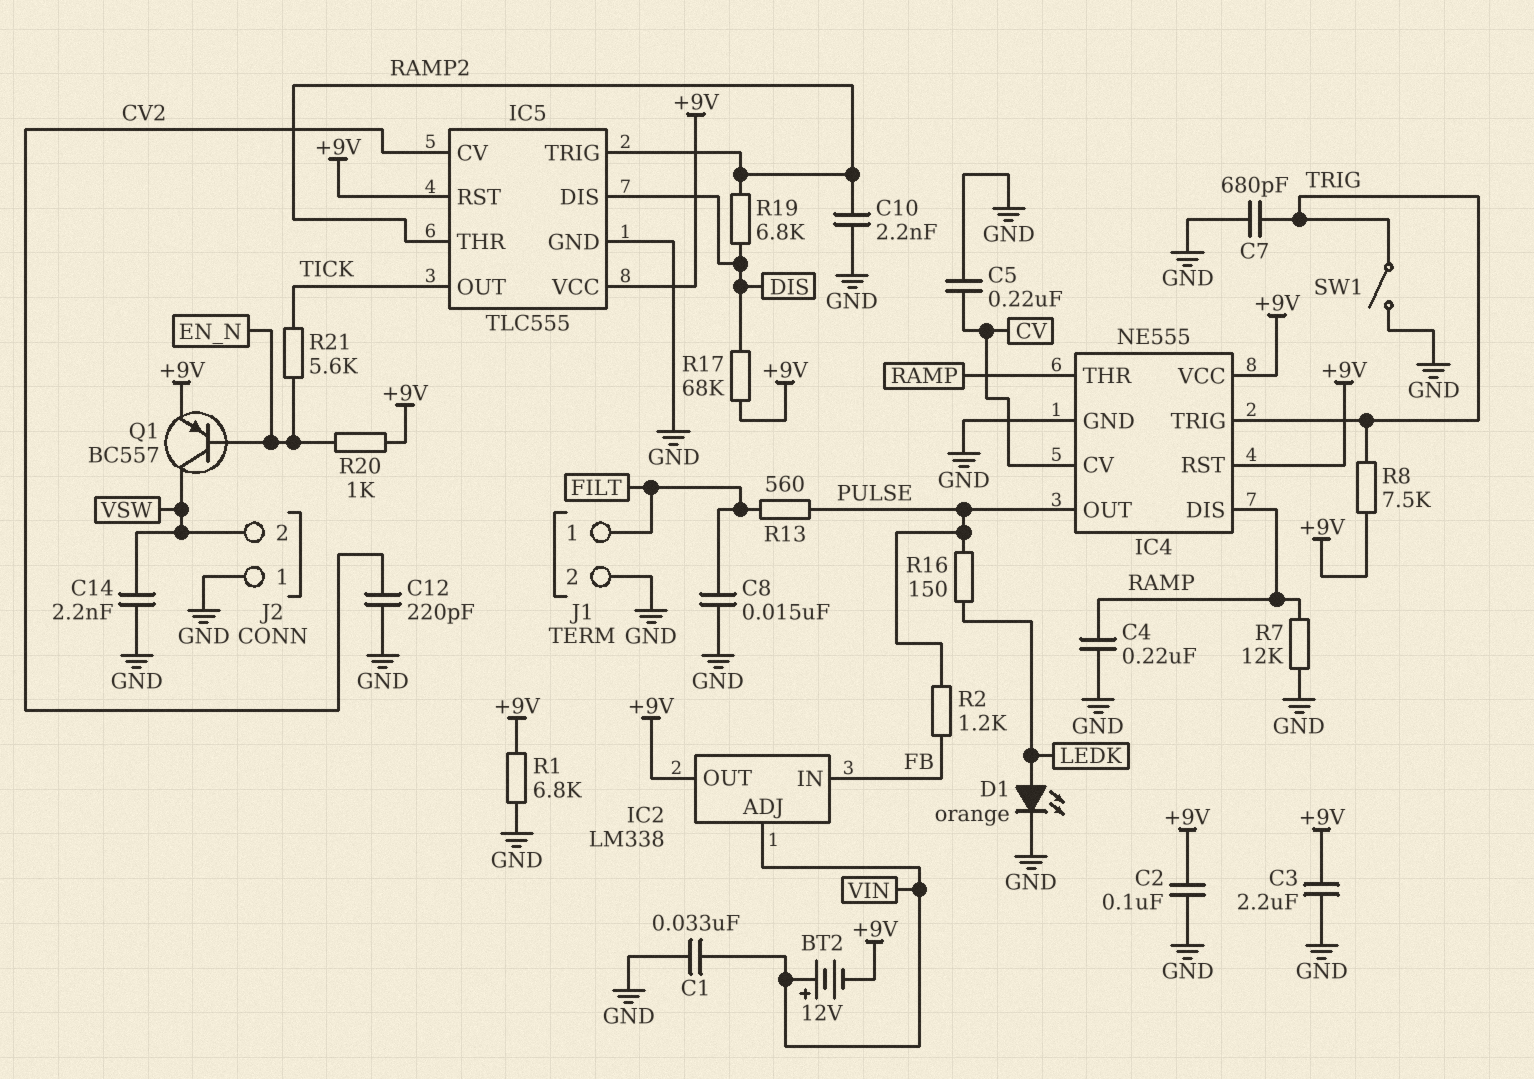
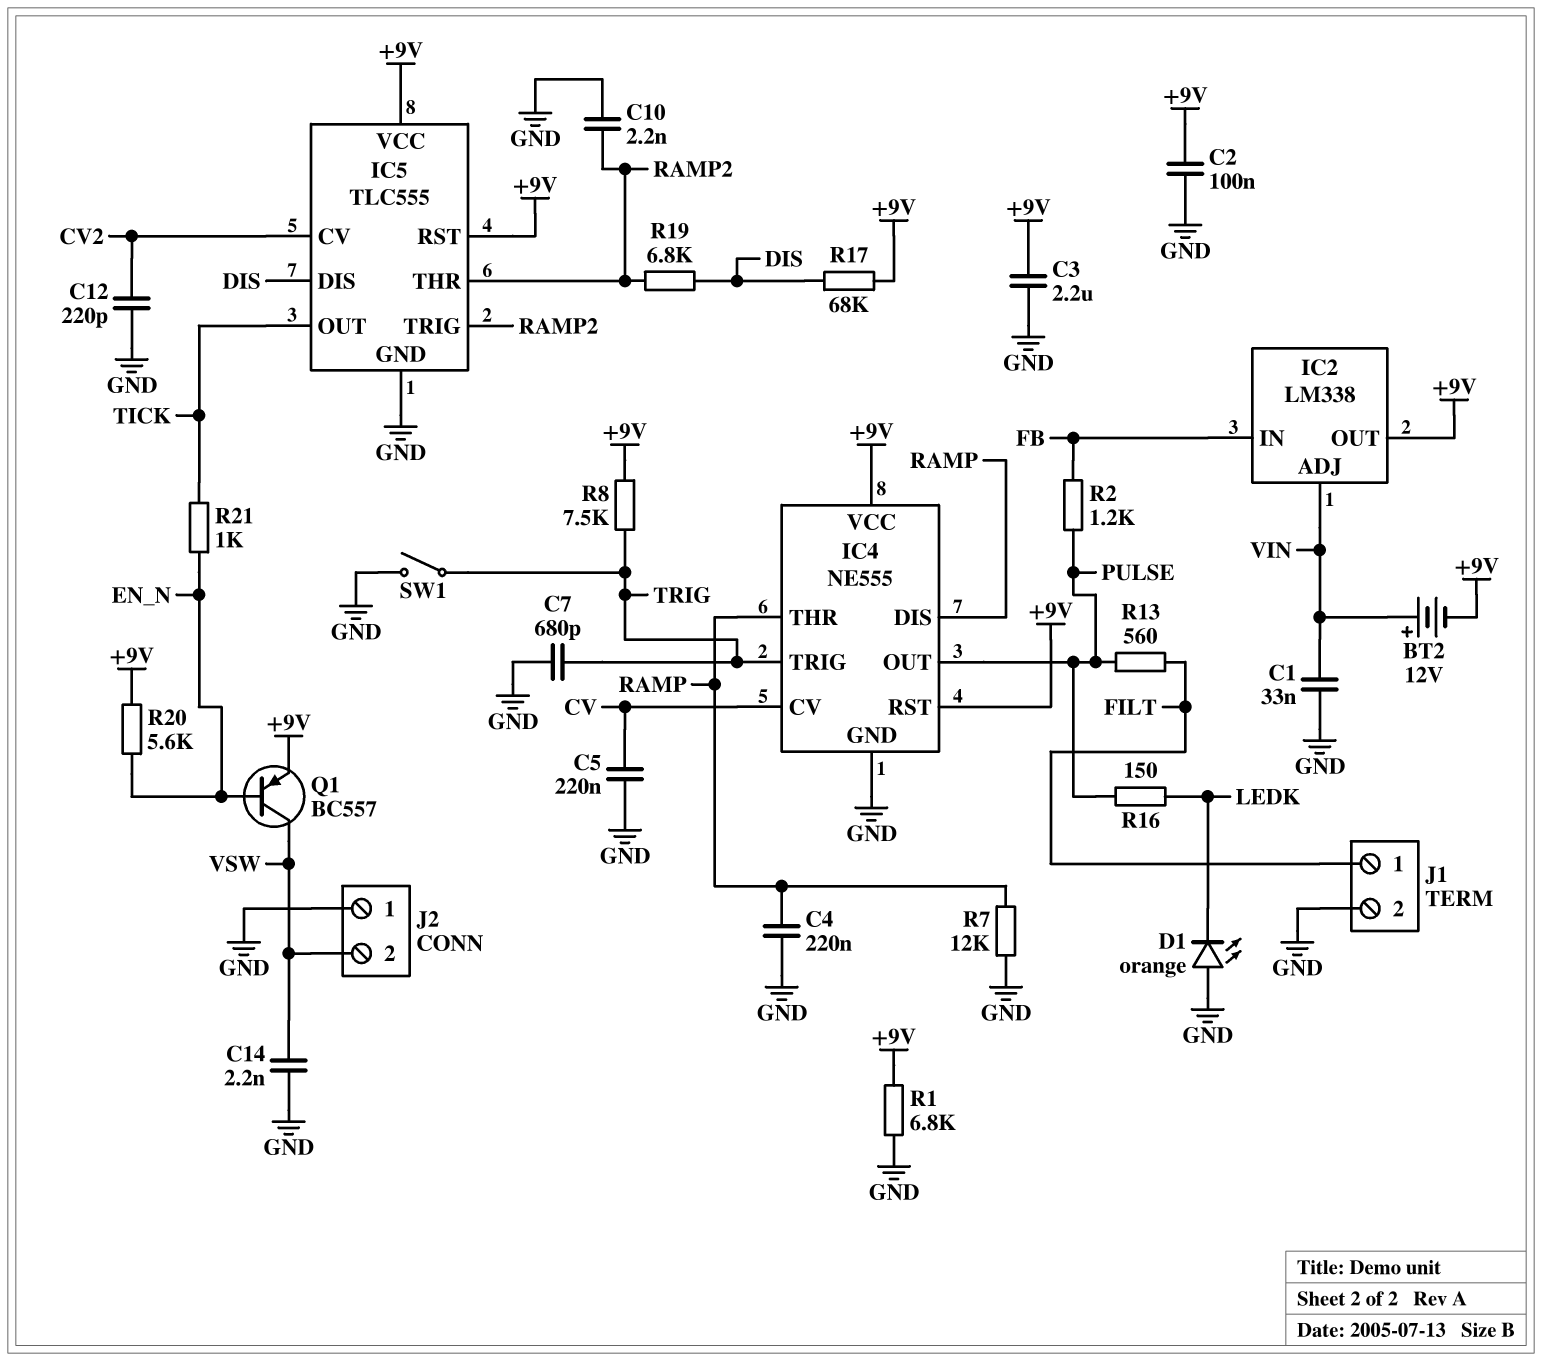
C8: 15nF (FILT, GND) -> none
D1: LED orange (A LEDK, K GND) -> LED orange (A GND, K LEDK)
R20: 1k (+9V, EN_N) -> 5.6k (+9V, EN_N)
R21: 5.6k (EN_N, TICK) -> 1k (EN_N, TICK)

